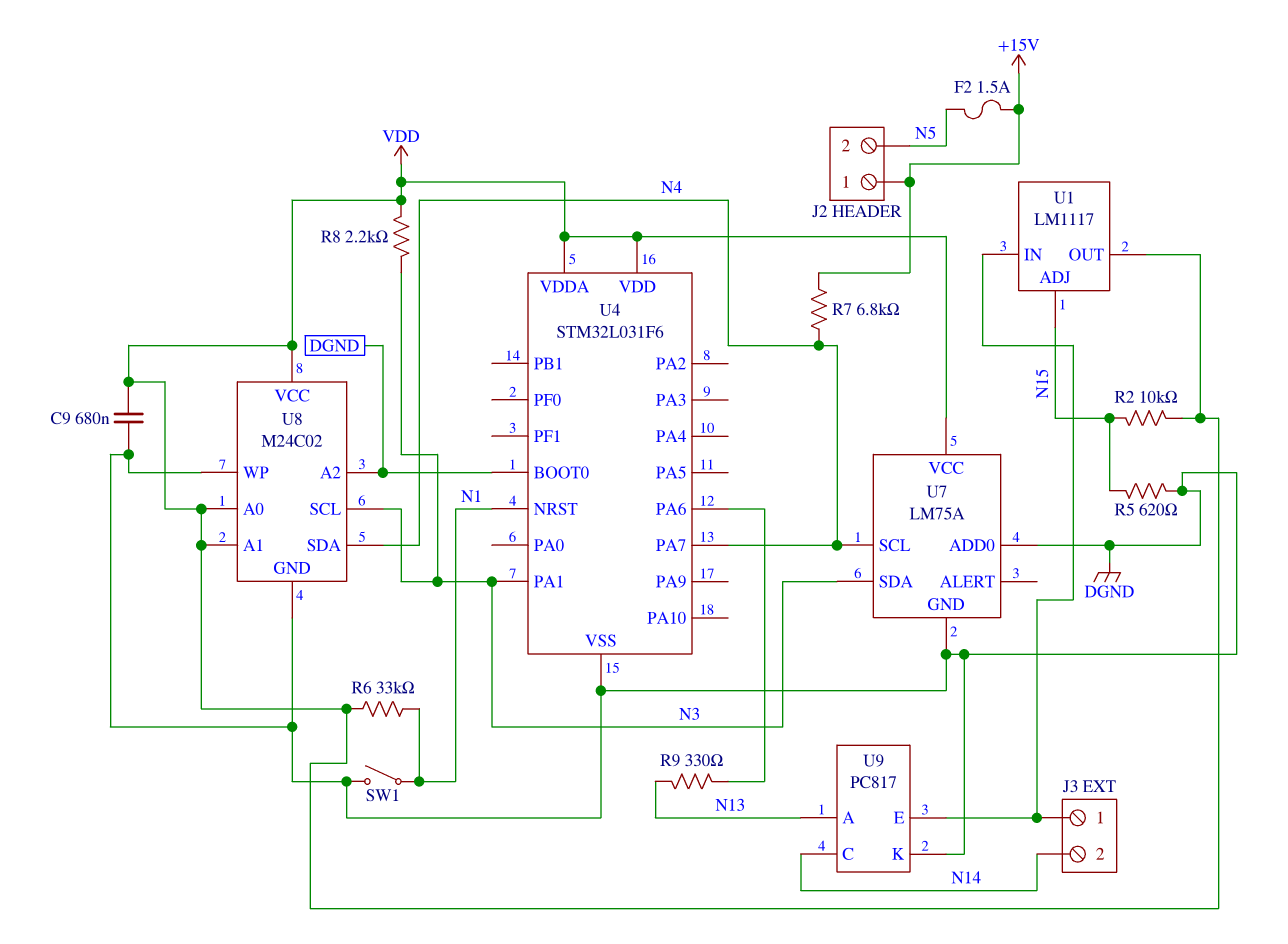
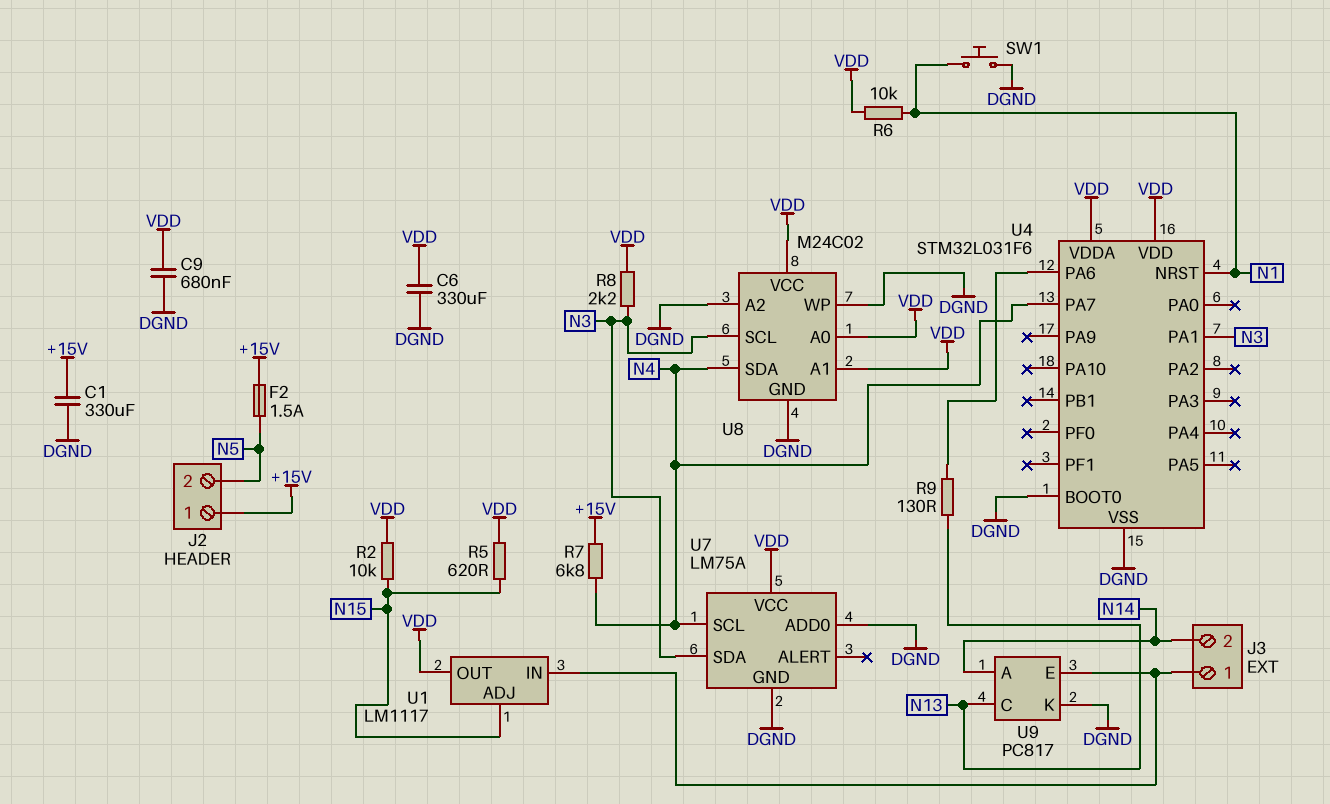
C1: none -> 330uF (+15V, DGND)
C6: none -> 330uF (DGND, VDD)
R5: 620 (DGND, N15) -> 620 (N15, VDD)
R6: 33k (N1, VDD) -> 10k (N1, VDD)
R9: 330 (N13, U4/PA6) -> 130 (N13, U4/PA6)
SW1: switch (DGND, N1) -> button (DGND, N1)
U9 pin A: N13 -> N14
U9 pin C: N14 -> N13

